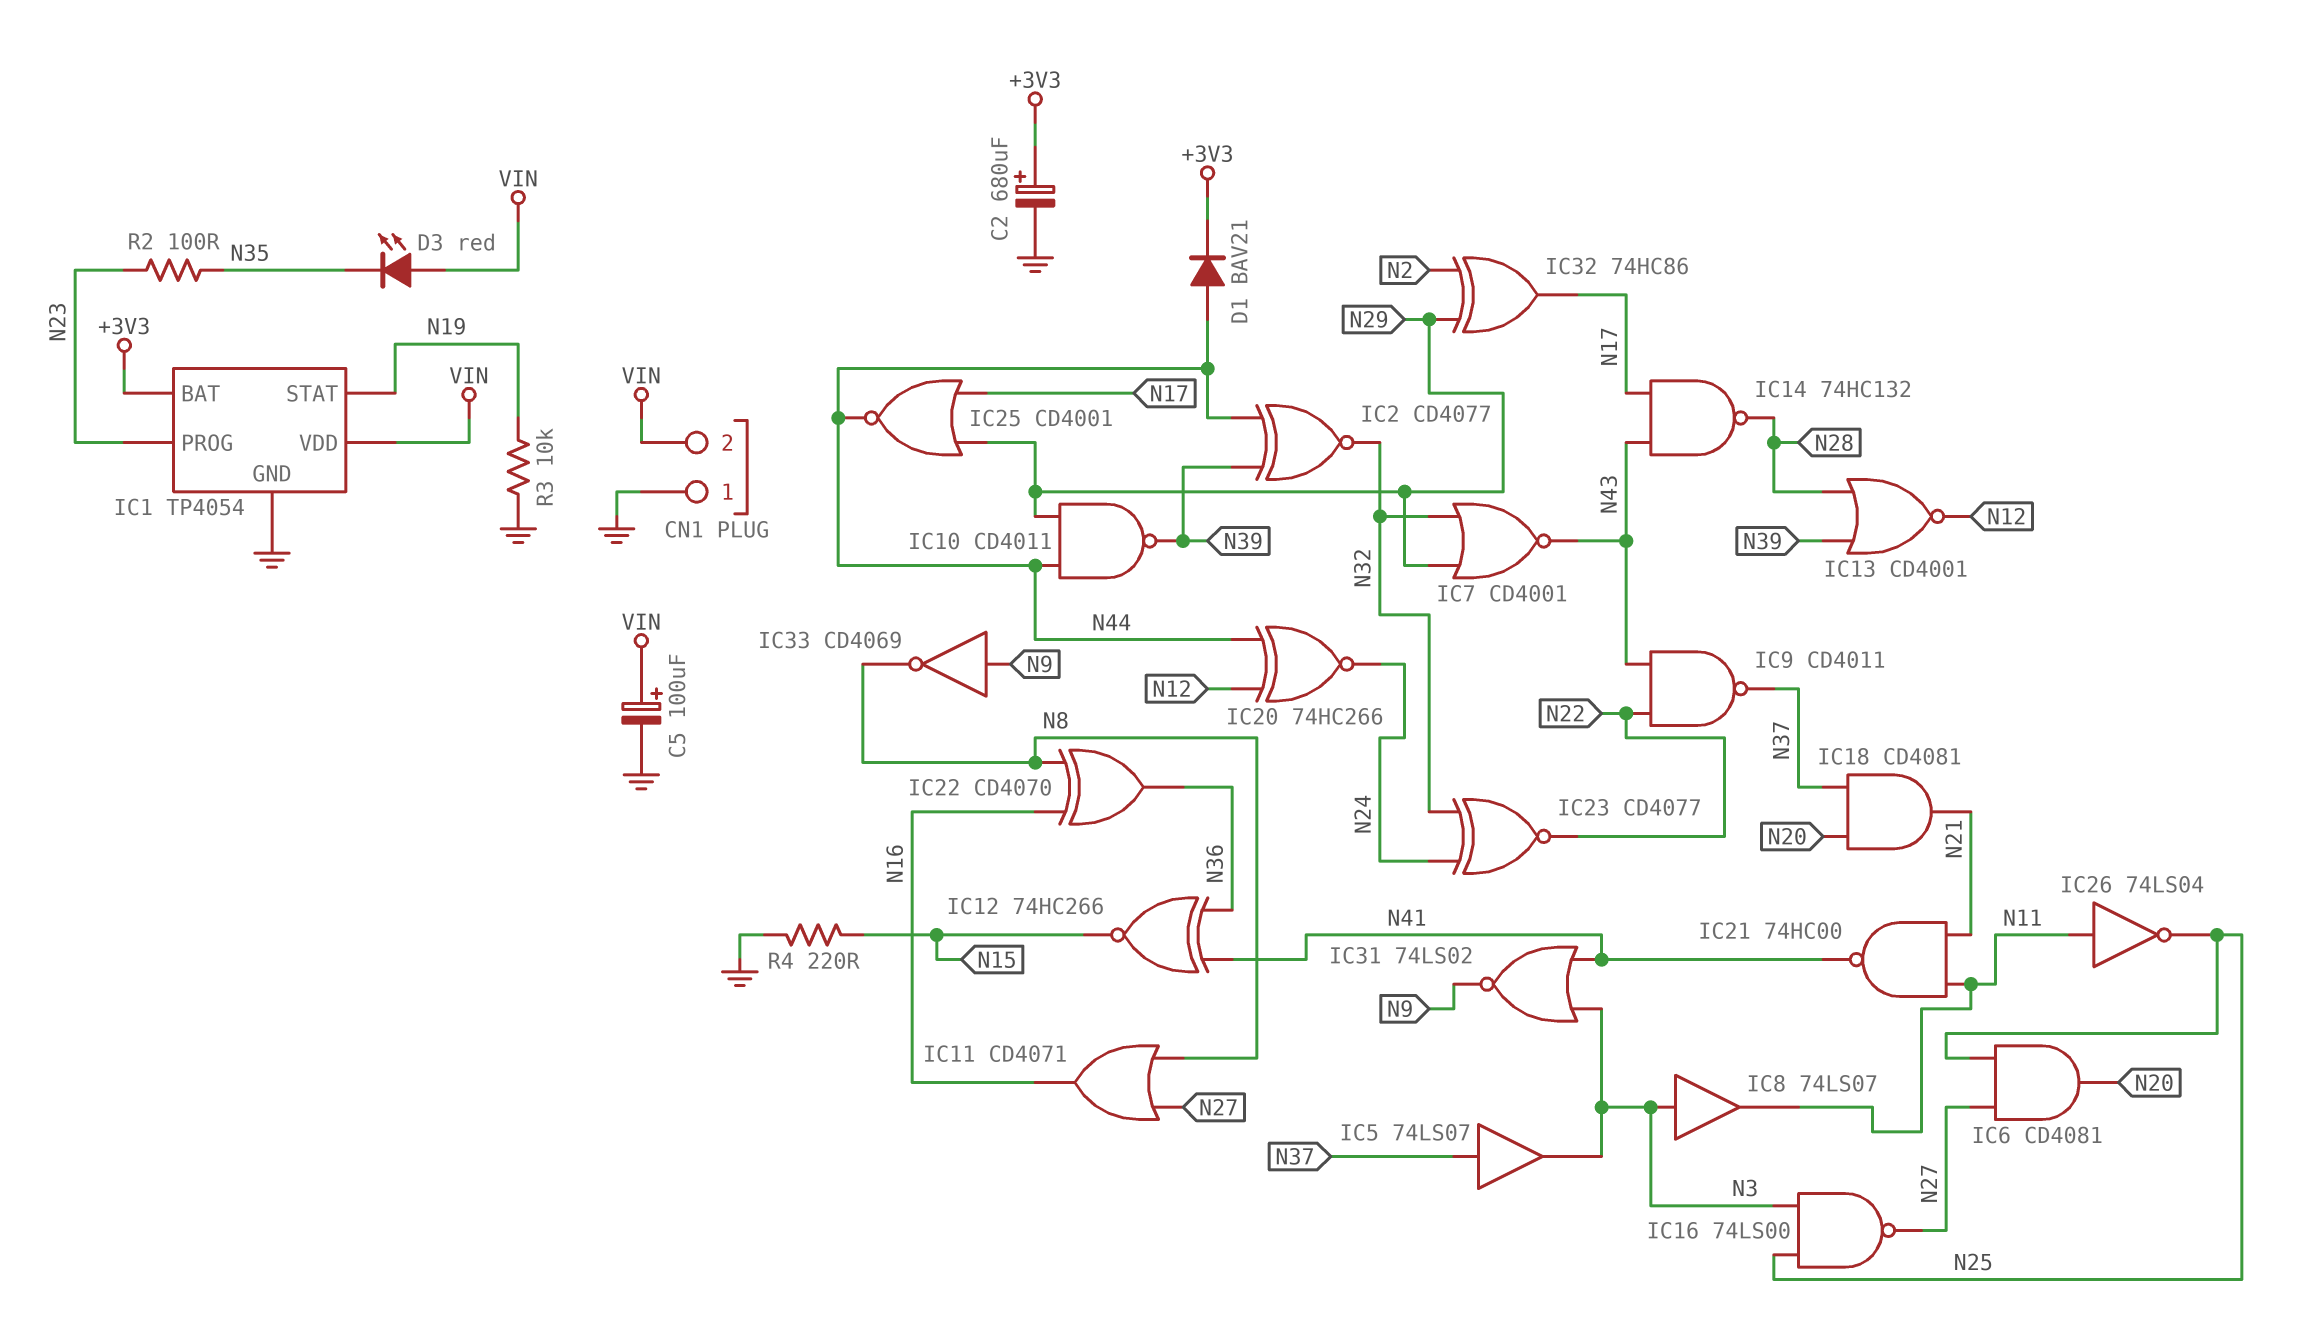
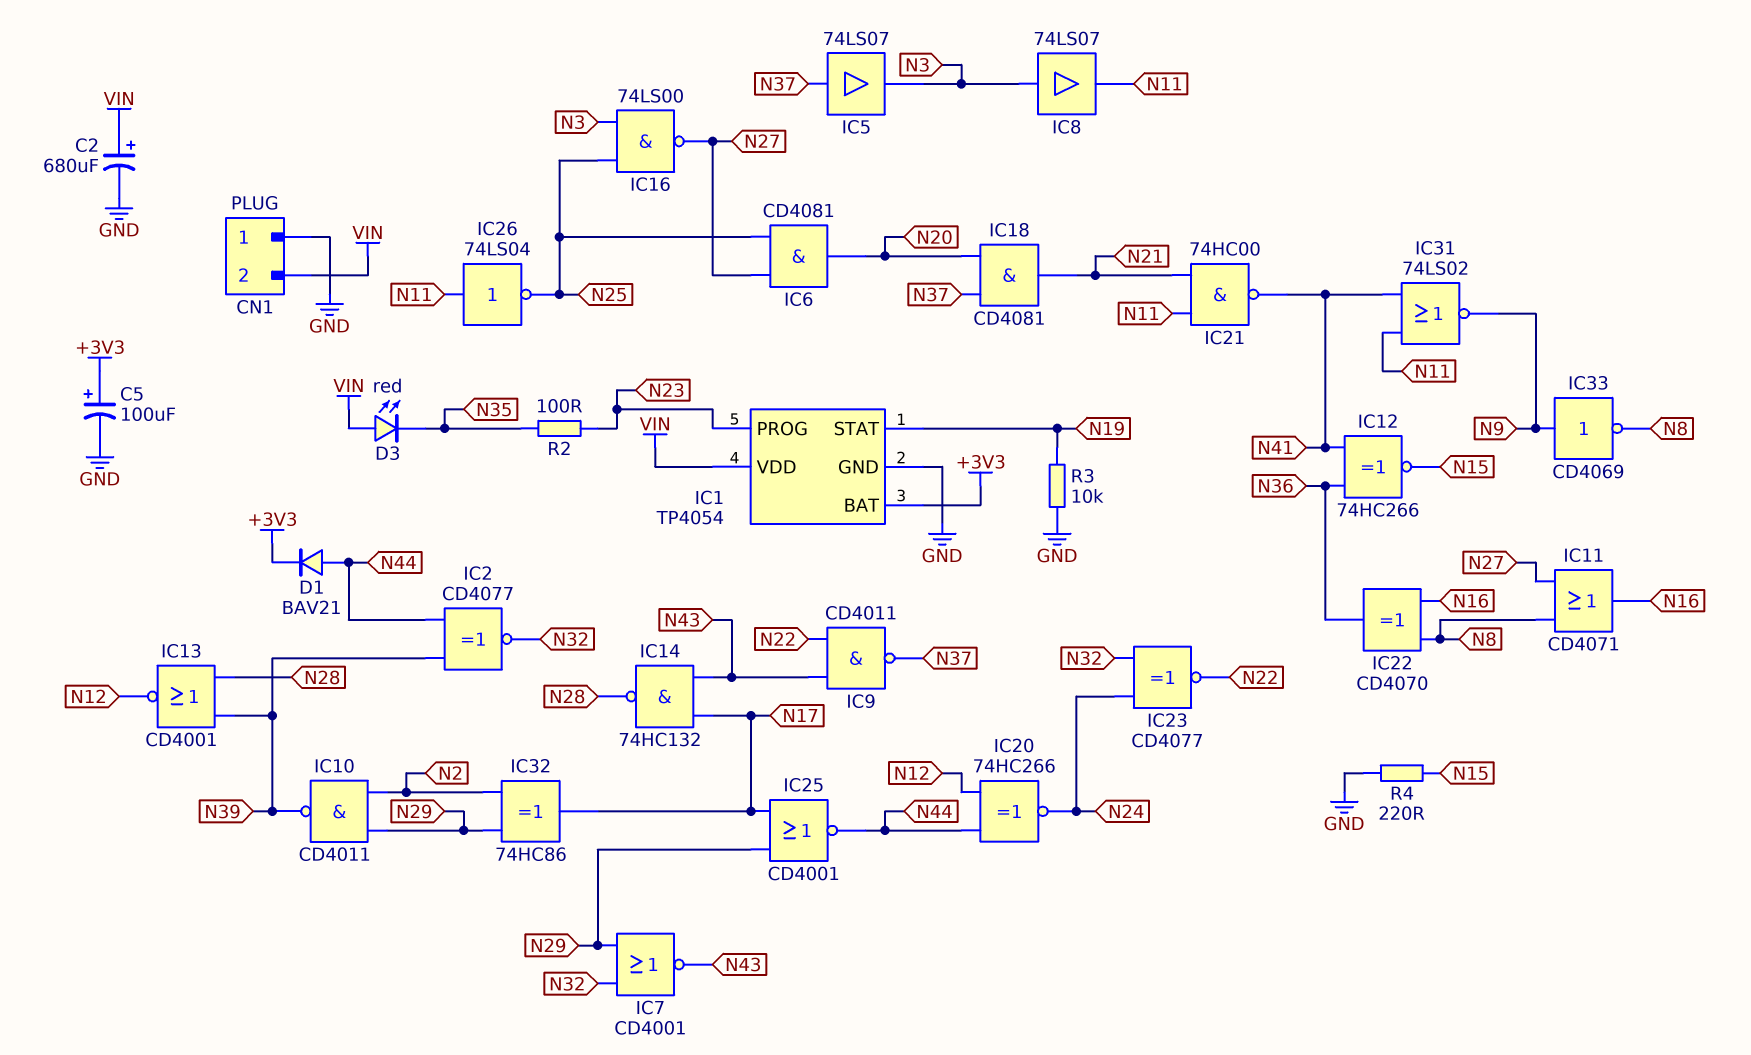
C2: 680uF (plus +3V3, minus GND) -> 680uF (plus VIN, minus GND)
C5: 100uF (plus VIN, minus GND) -> 100uF (plus +3V3, minus GND)
IC10: NAND CD4011 (in N29, in N44, out N39) -> NAND CD4011 (in N2, in N29, out N39)
IC31: NOR 74LS02 (in N3, in N41, out N9) -> NOR 74LS02 (in N11, in N41, out N9)

